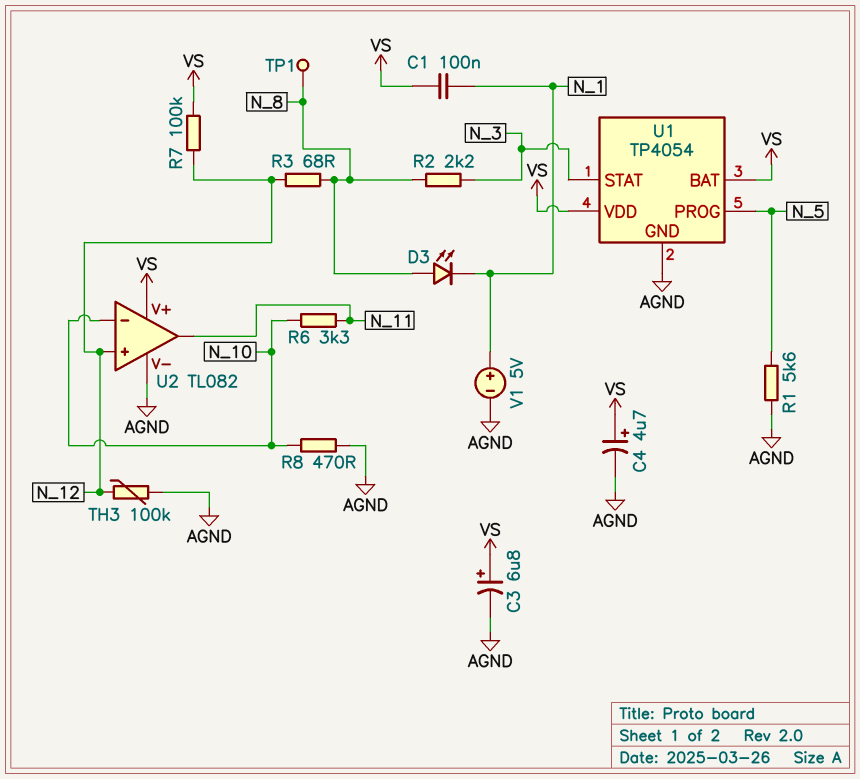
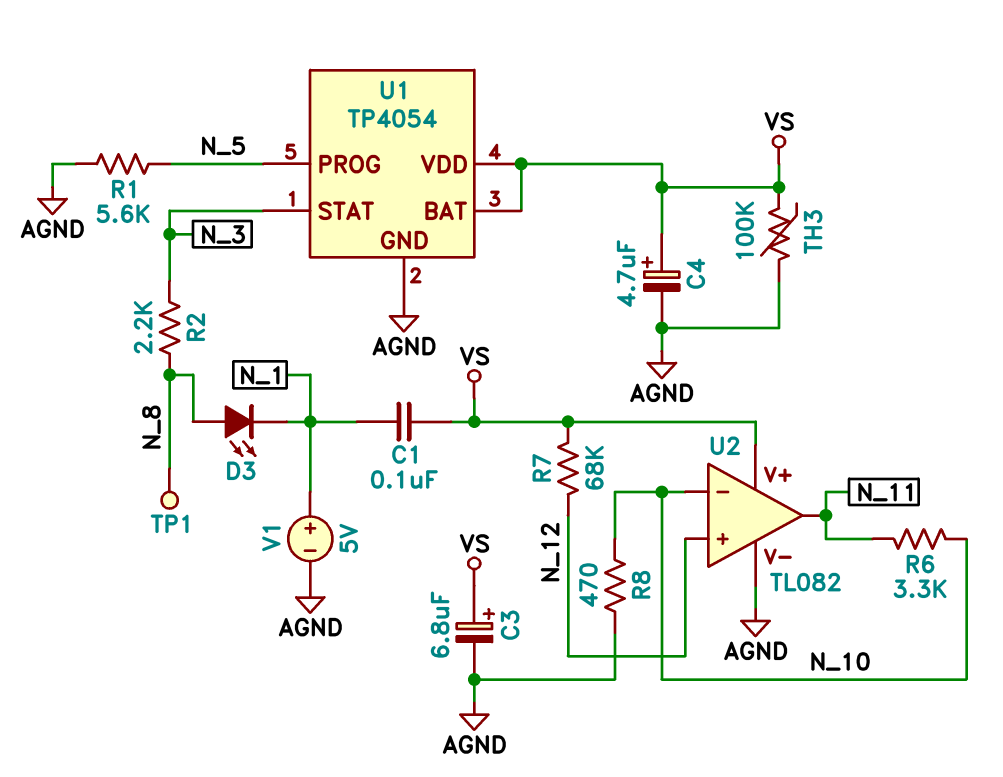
R3: 68 (N_8, N_12) -> none
R7: 100k (N_12, VS) -> 68k (N_12, VS)
TH3: 100k (AGND, N_12) -> 100k (AGND, VS)

